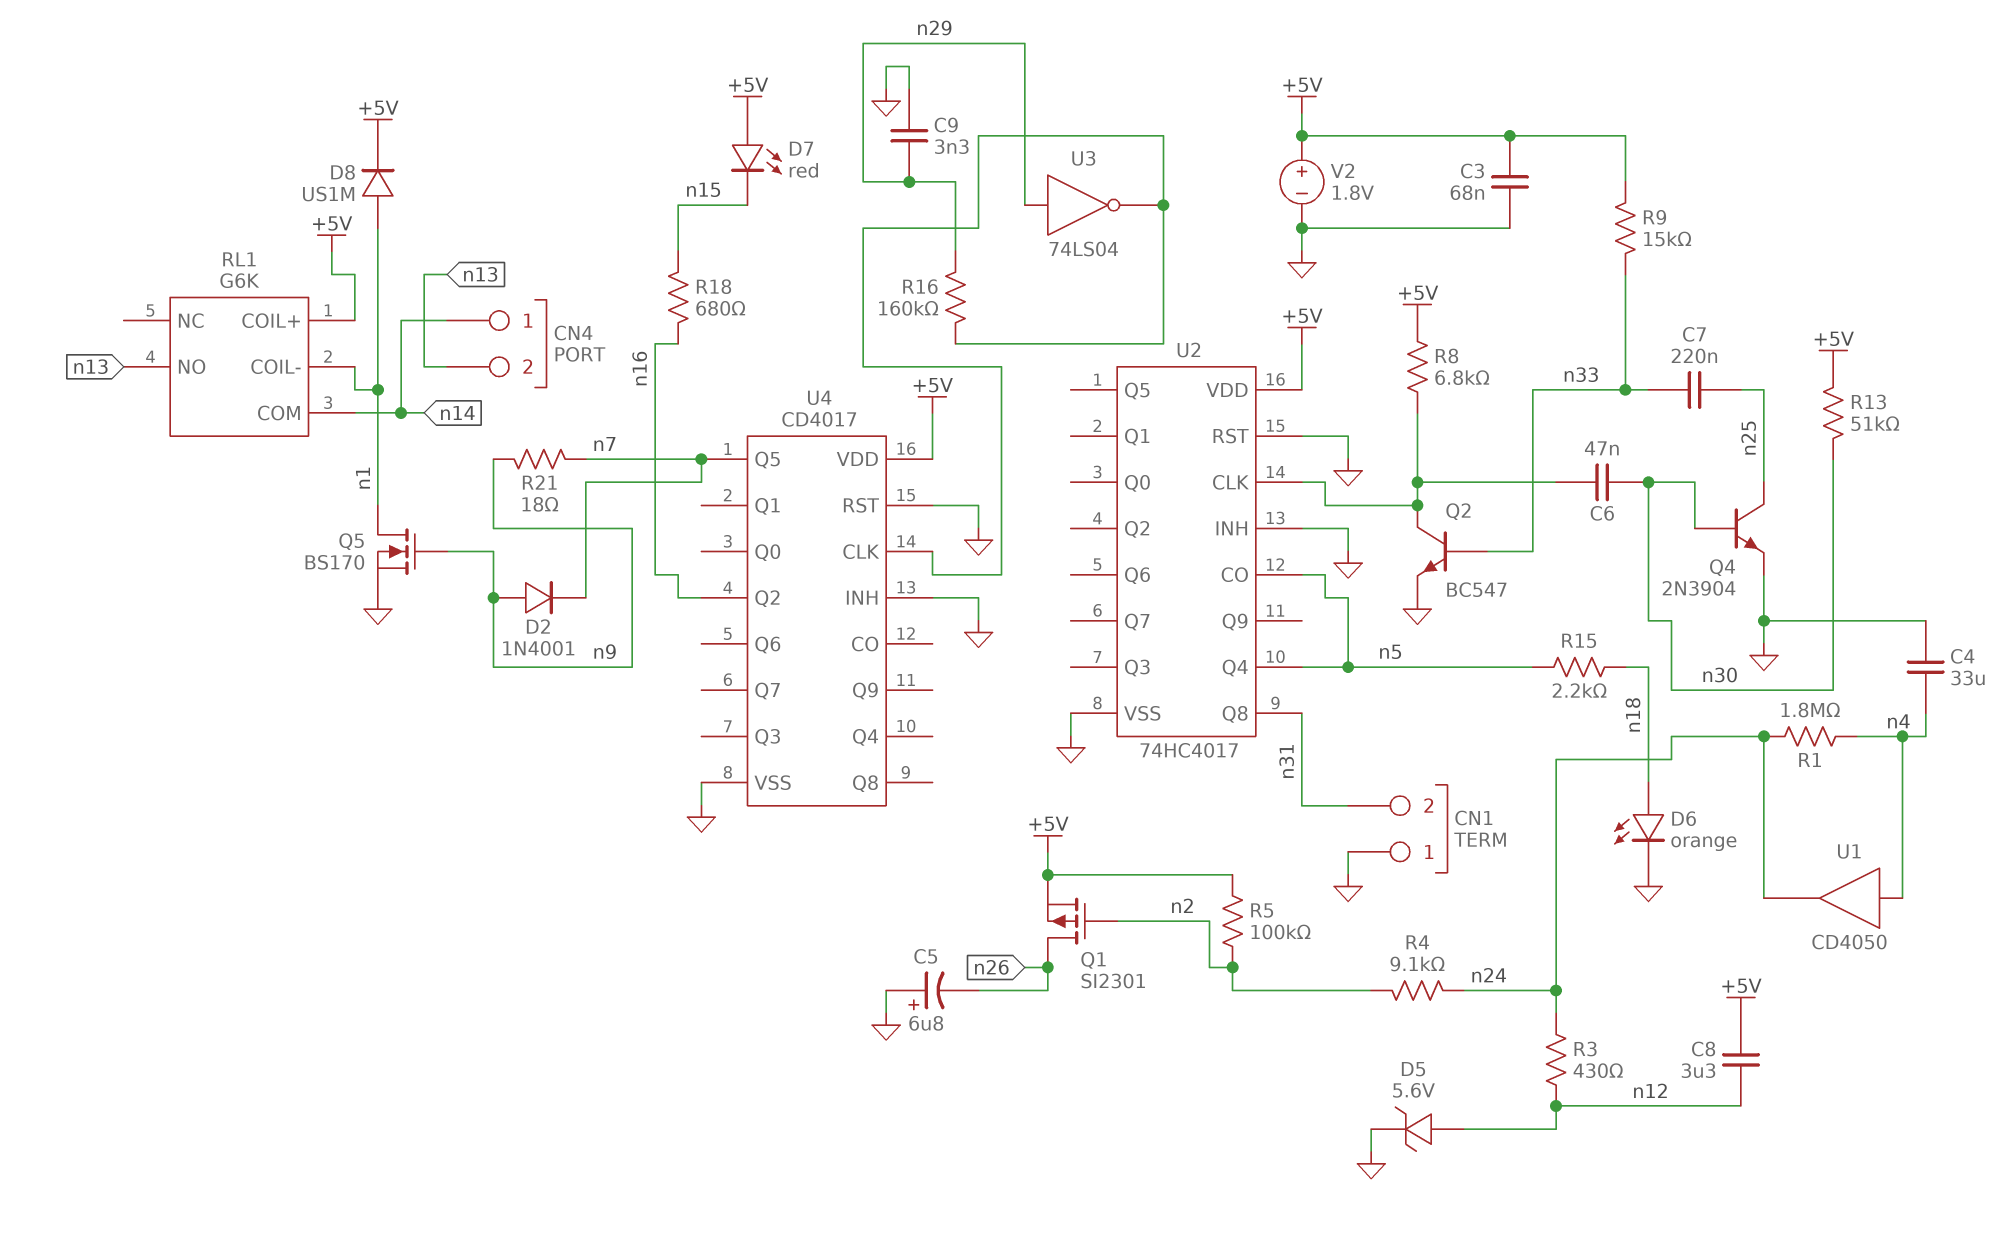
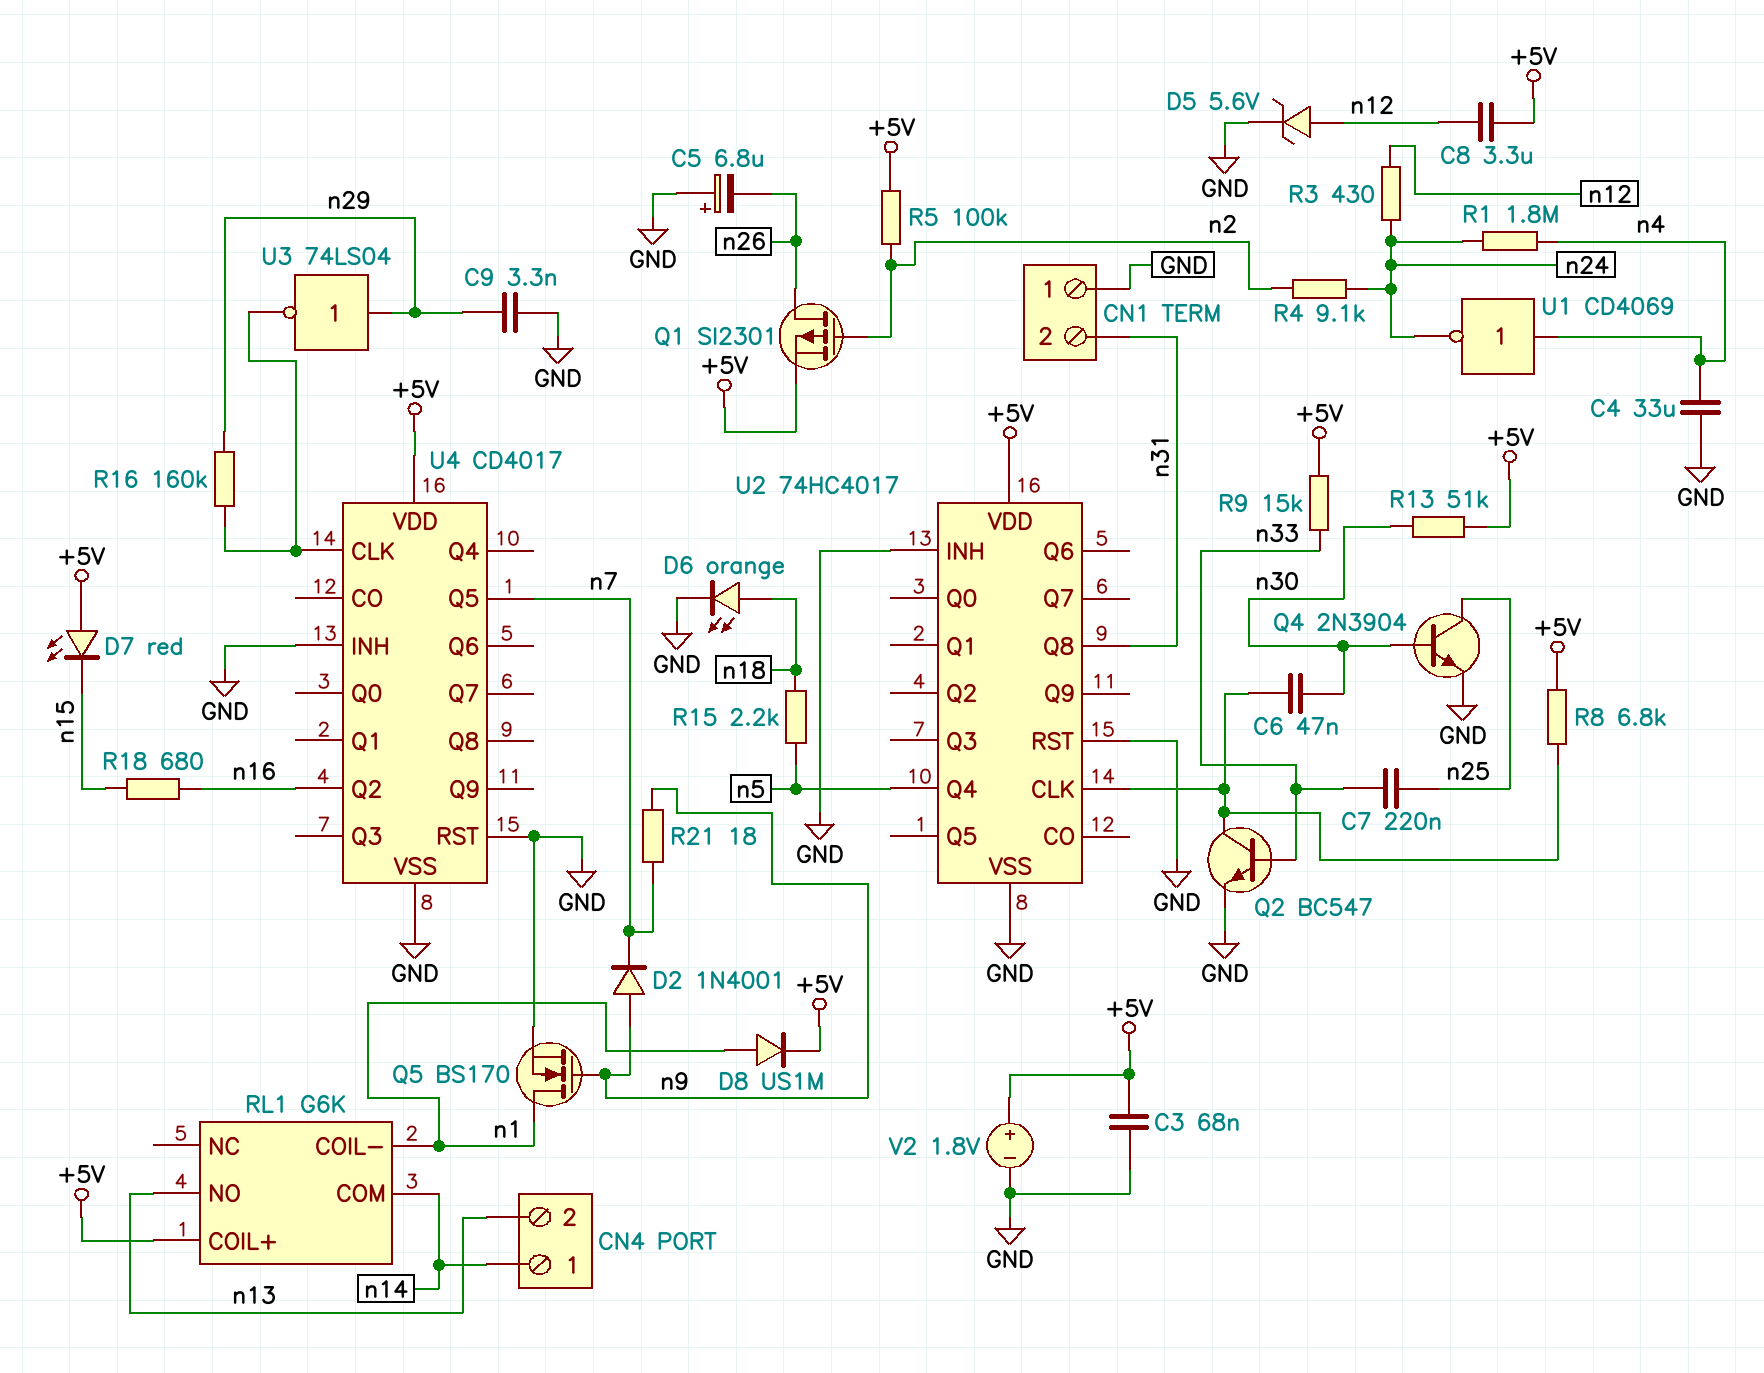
U1: buffer CD4050 (in n4, out n24) -> NOT CD4069 (in n4, out n24)
U2 pin CO: n5 -> none

